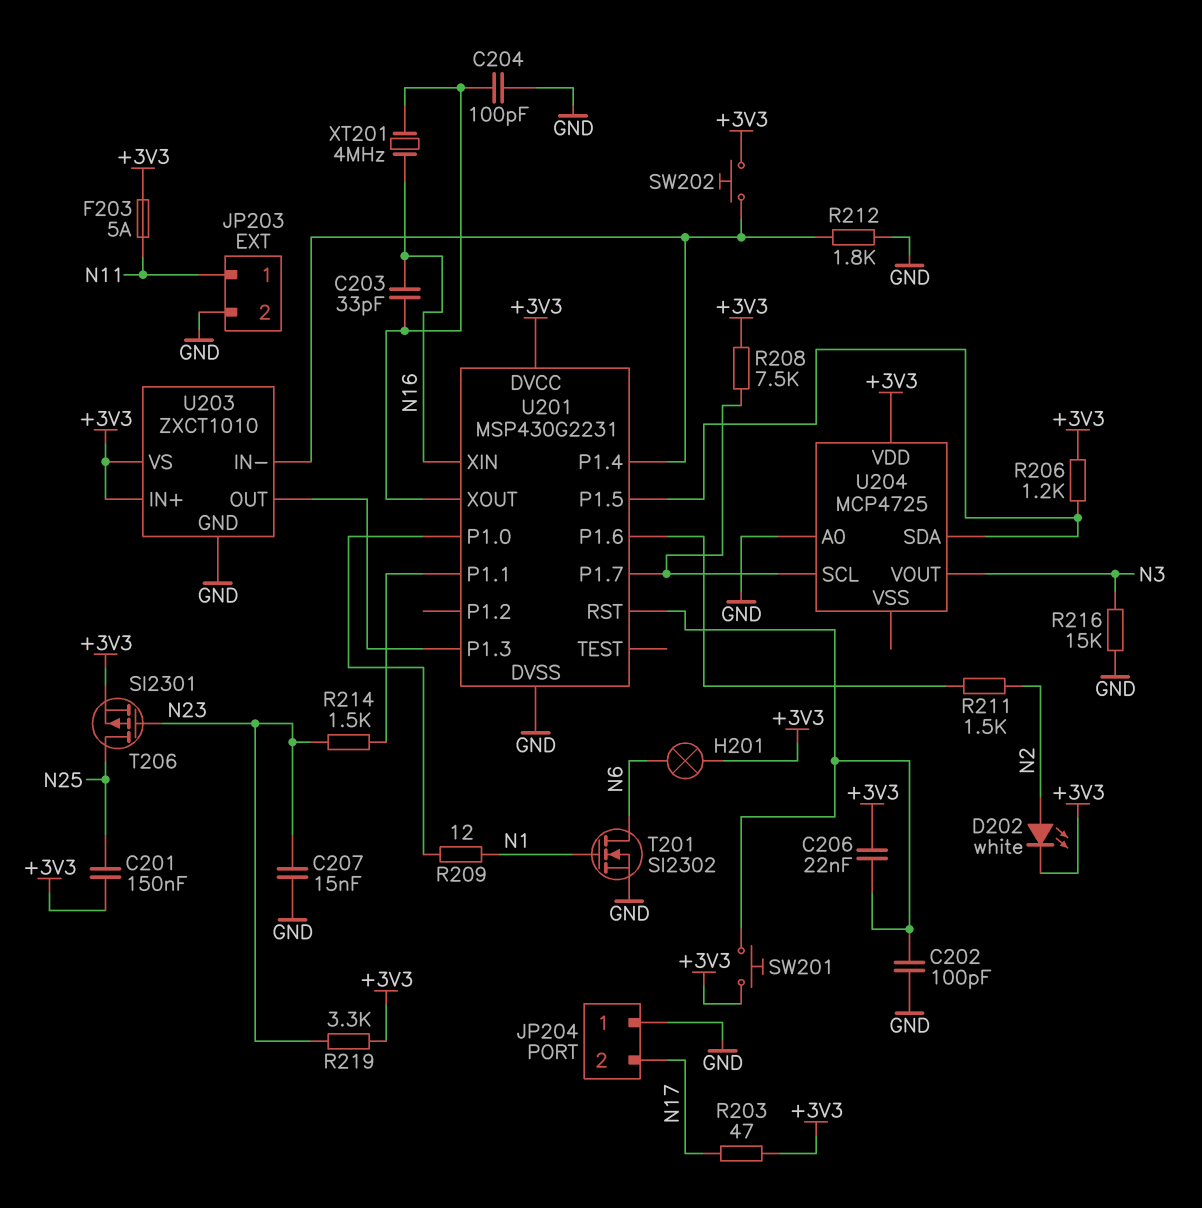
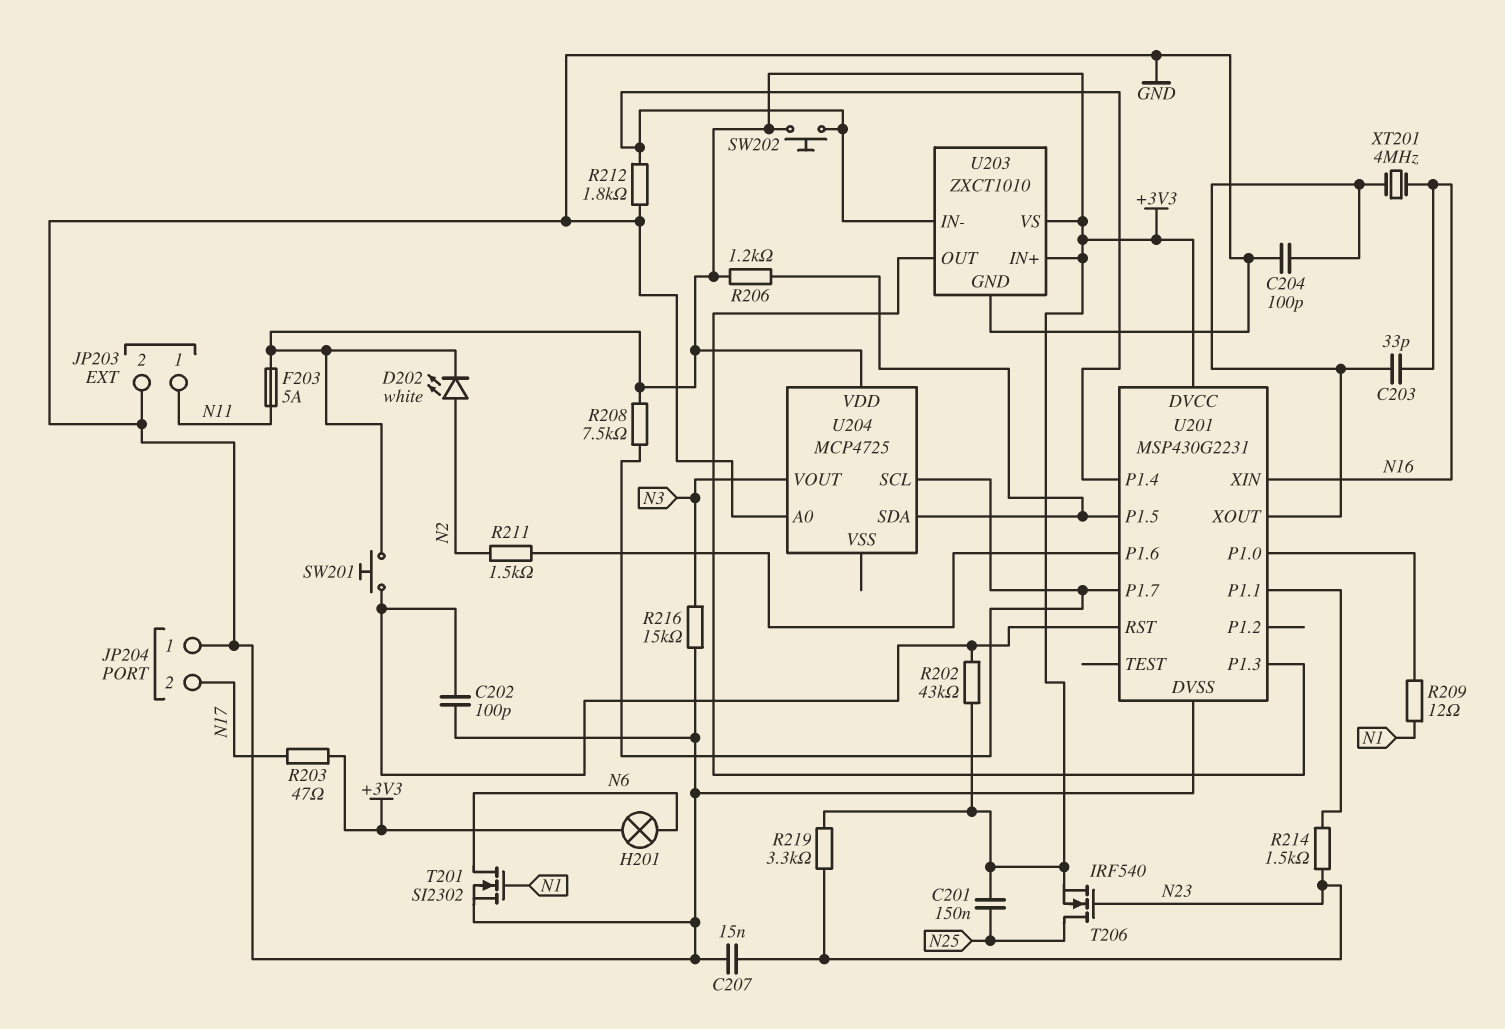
C206: 22nF (+3V3, U201/RST) -> none
R202: none -> 43k (+3V3, U201/RST)
T206: PMOS SI2301 (G N23, D N25, S +3V3) -> NMOS IRF540 (G N23, D N25, S +3V3)

